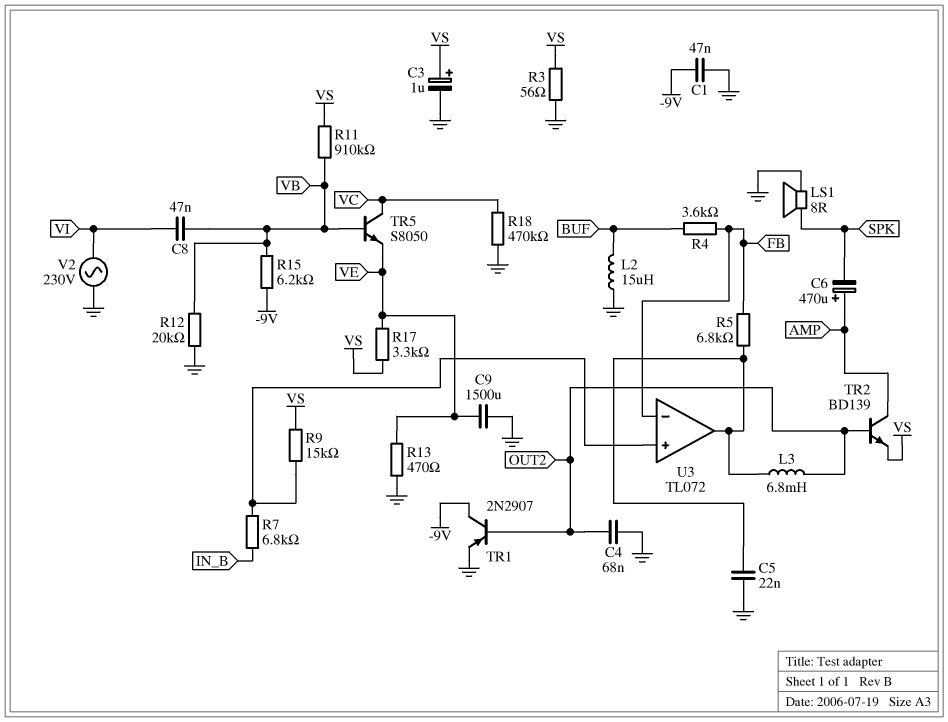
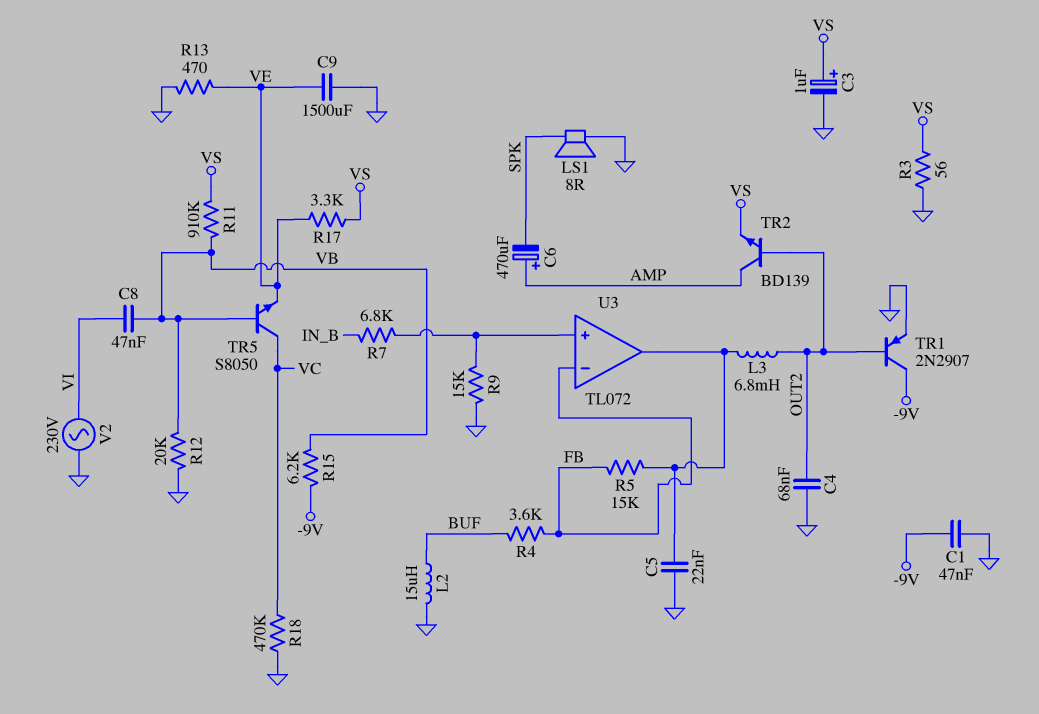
R5: 6.8k (FB, U3/out) -> 15k (FB, U3/out)
R9: 15k (U3/in+, VS) -> 15k (GND, U3/in+)

